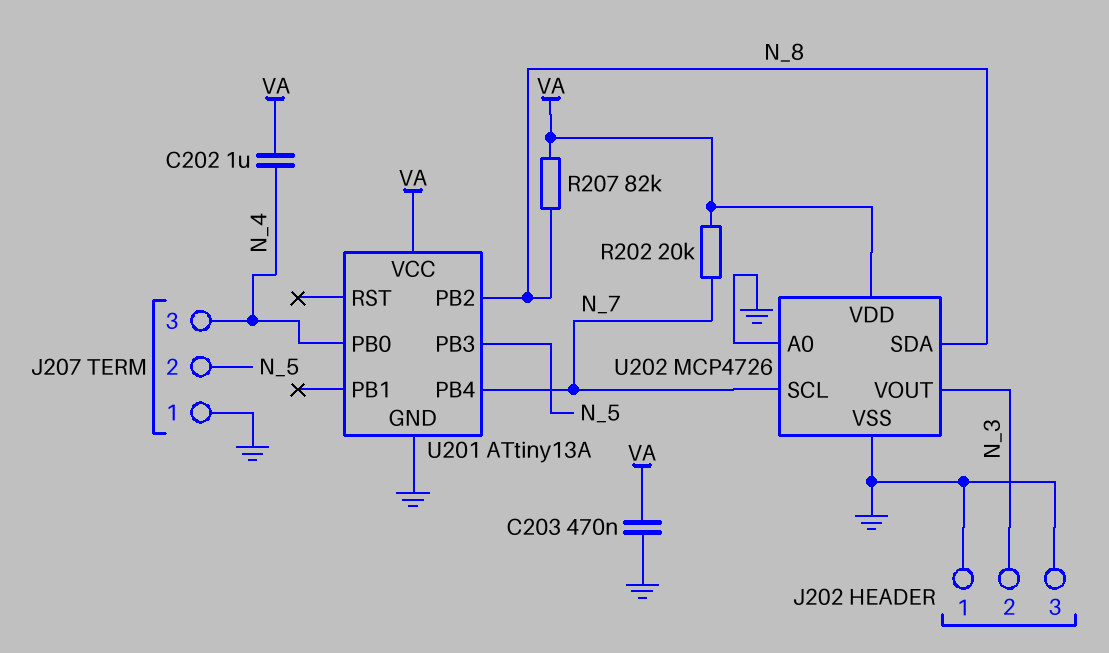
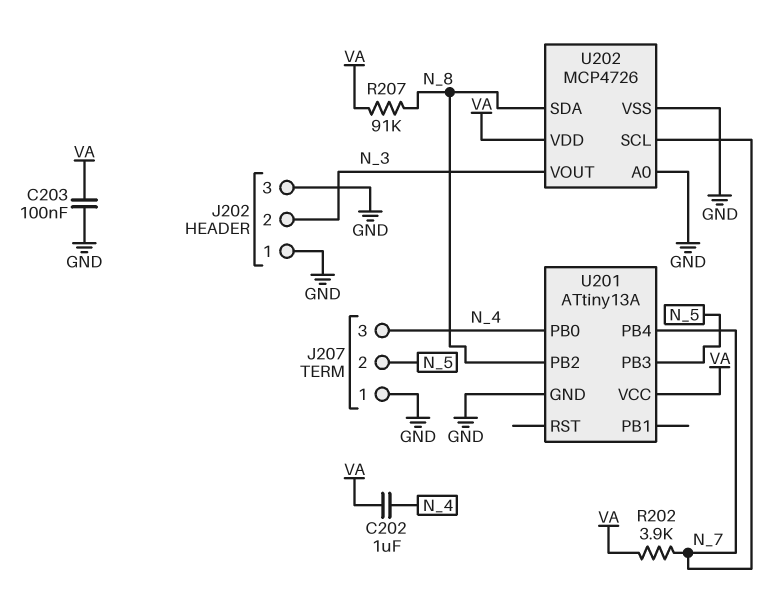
C203: 470nF (GND, VA) -> 100nF (GND, VA)
R202: 20k (N_7, VA) -> 3.9k (N_7, VA)
R207: 82k (N_8, VA) -> 91k (N_8, VA)

